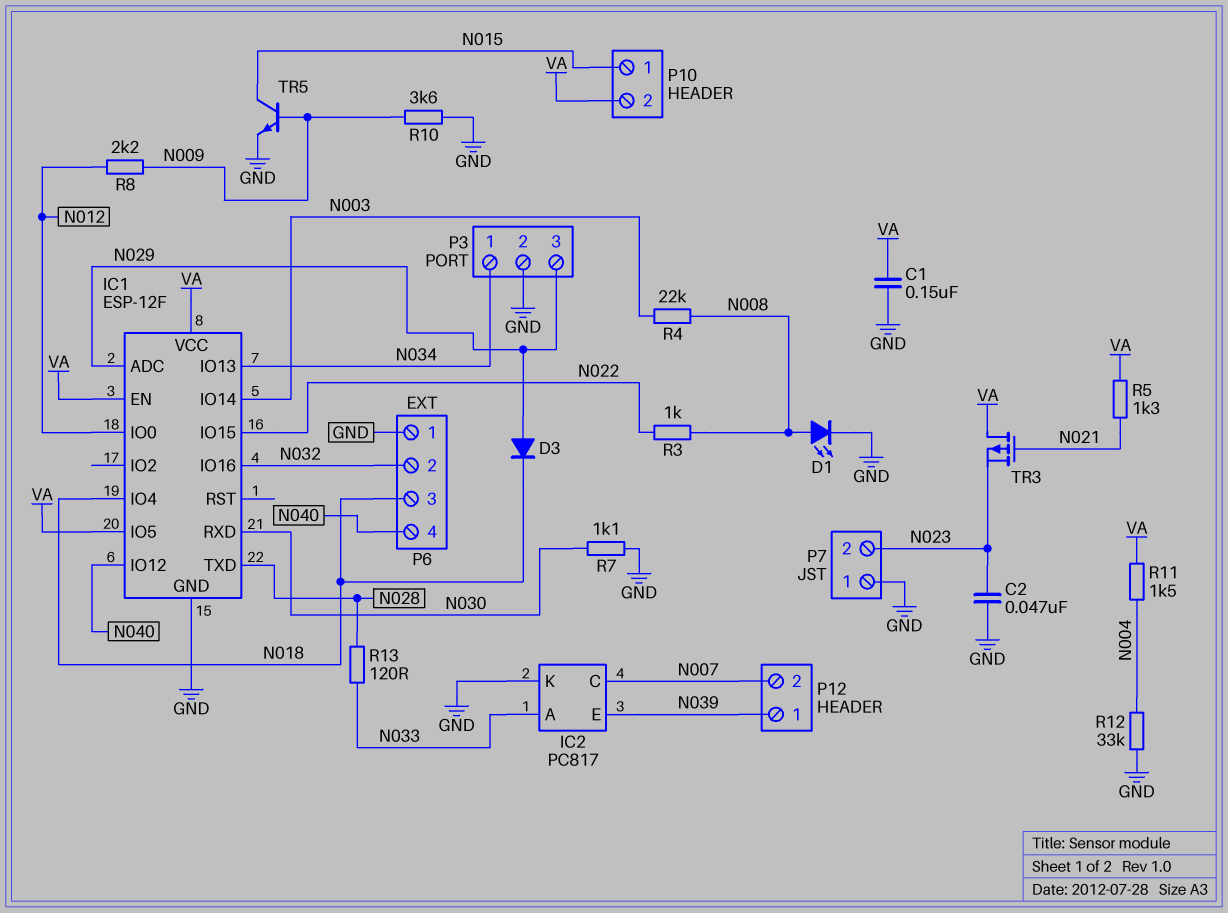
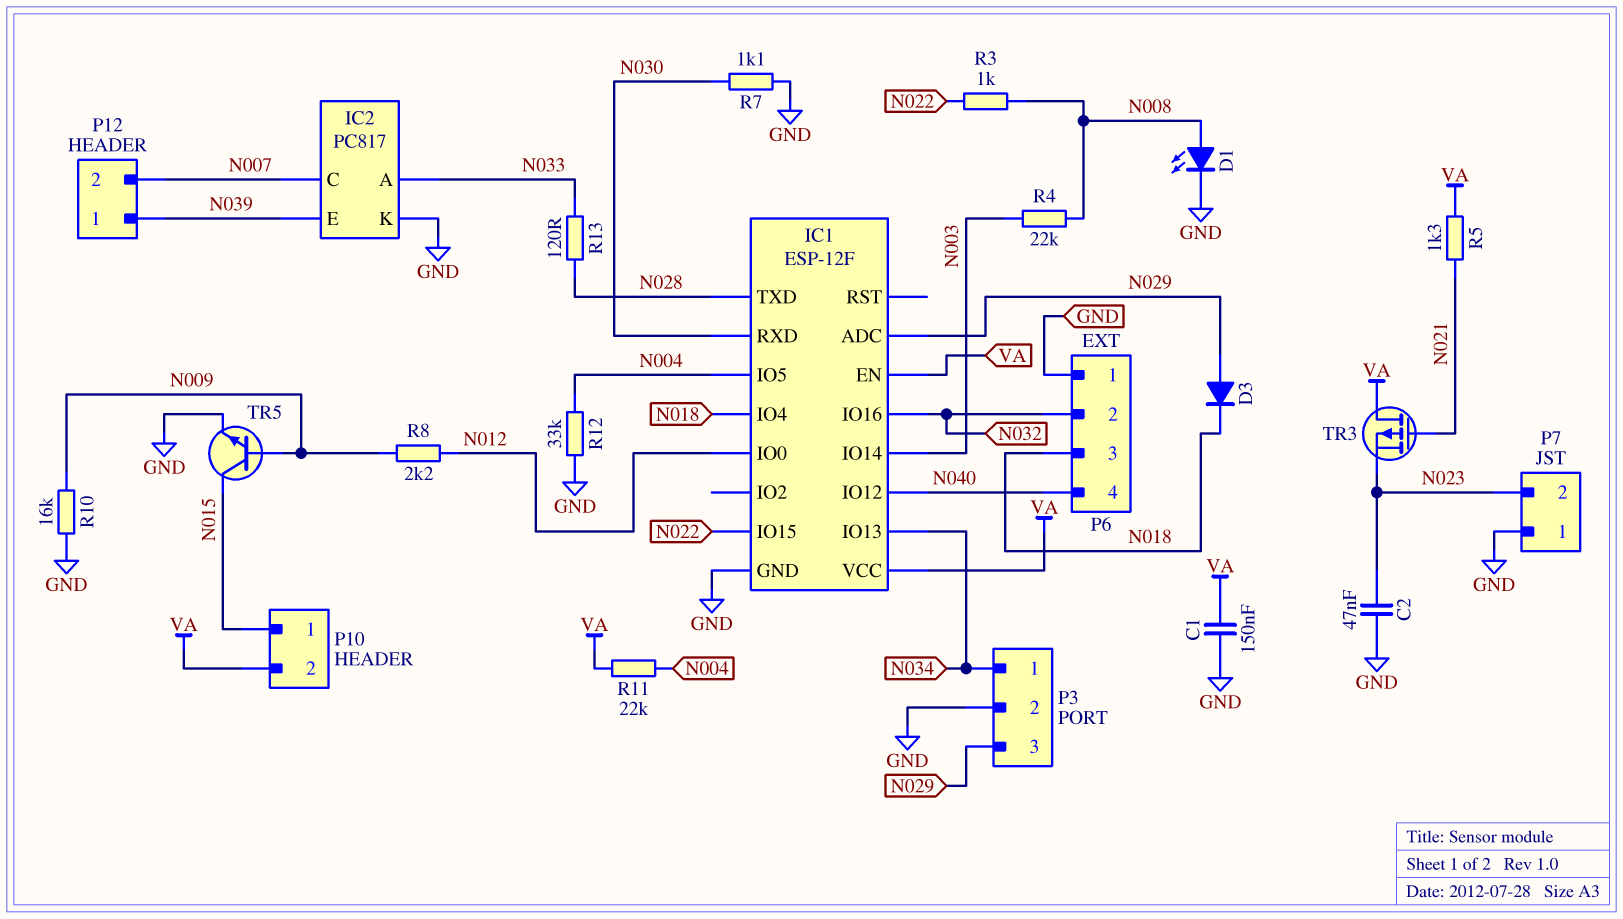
IC1 pin IO5: VA -> N004
R10: 3.6k (GND, N009) -> 16k (GND, N009)
R11: 1.5k (N004, VA) -> 22k (N004, VA)

